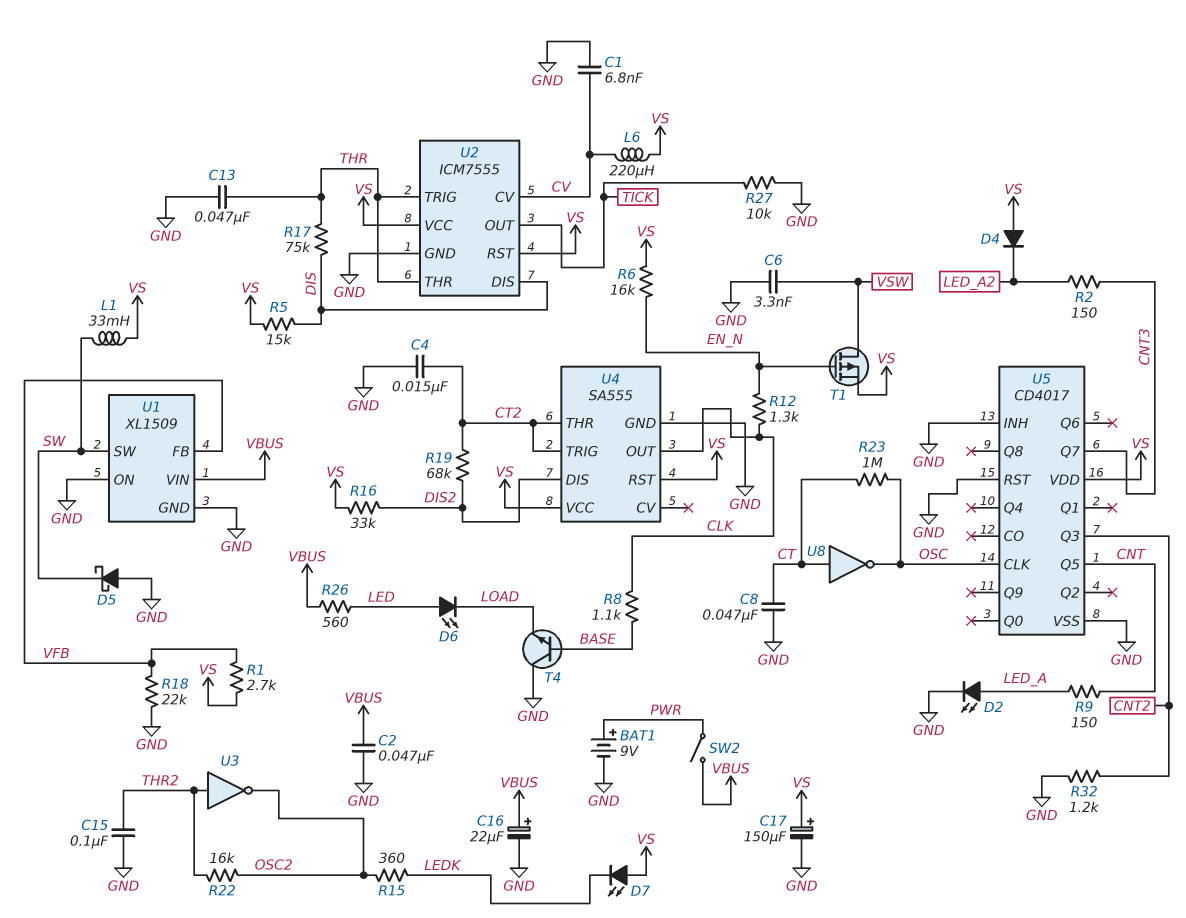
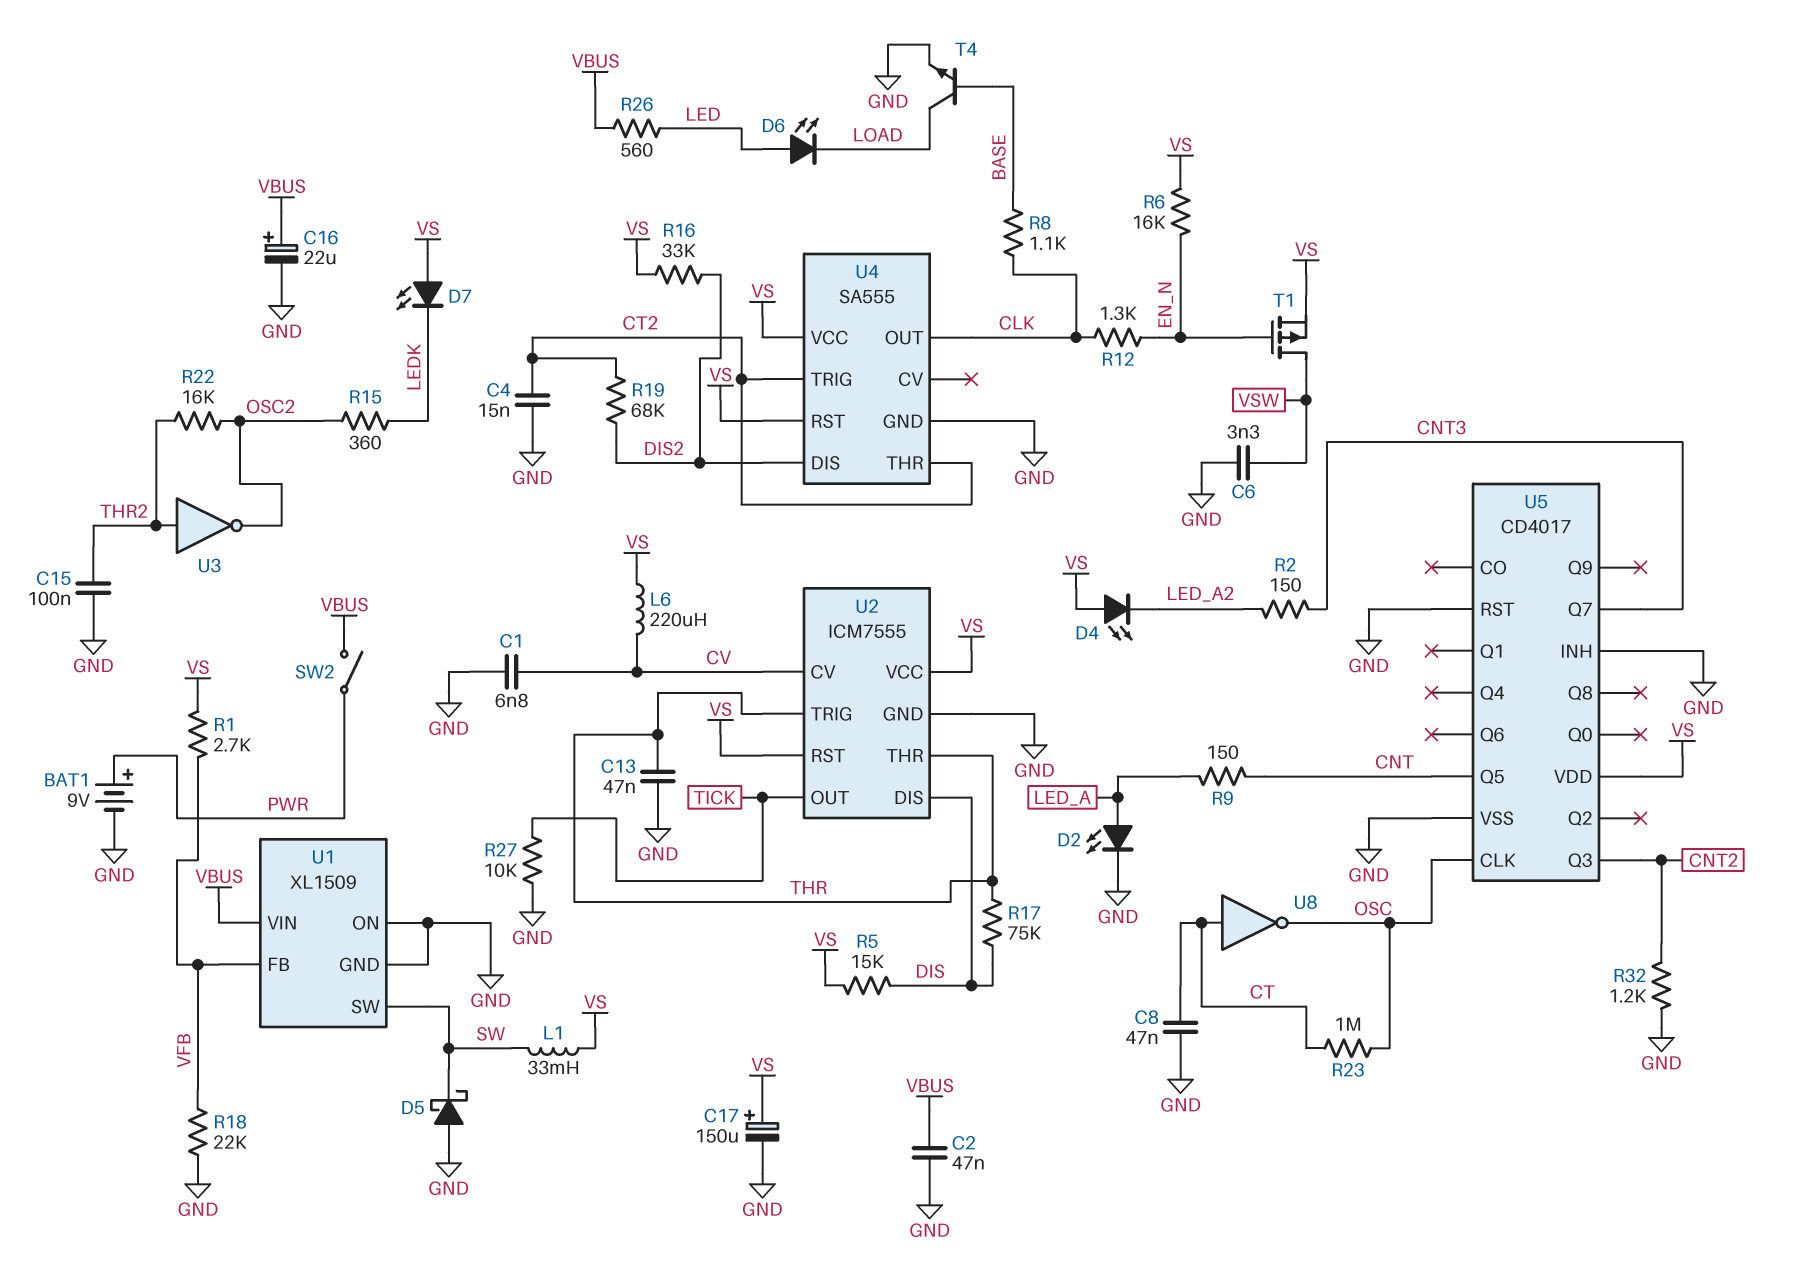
D4: diode (A VS, K LED_A2) -> LED (A VS, K LED_A2)
T4: NPN (B BASE, C GND, E LOAD) -> NPN (B BASE, C LOAD, E GND)

